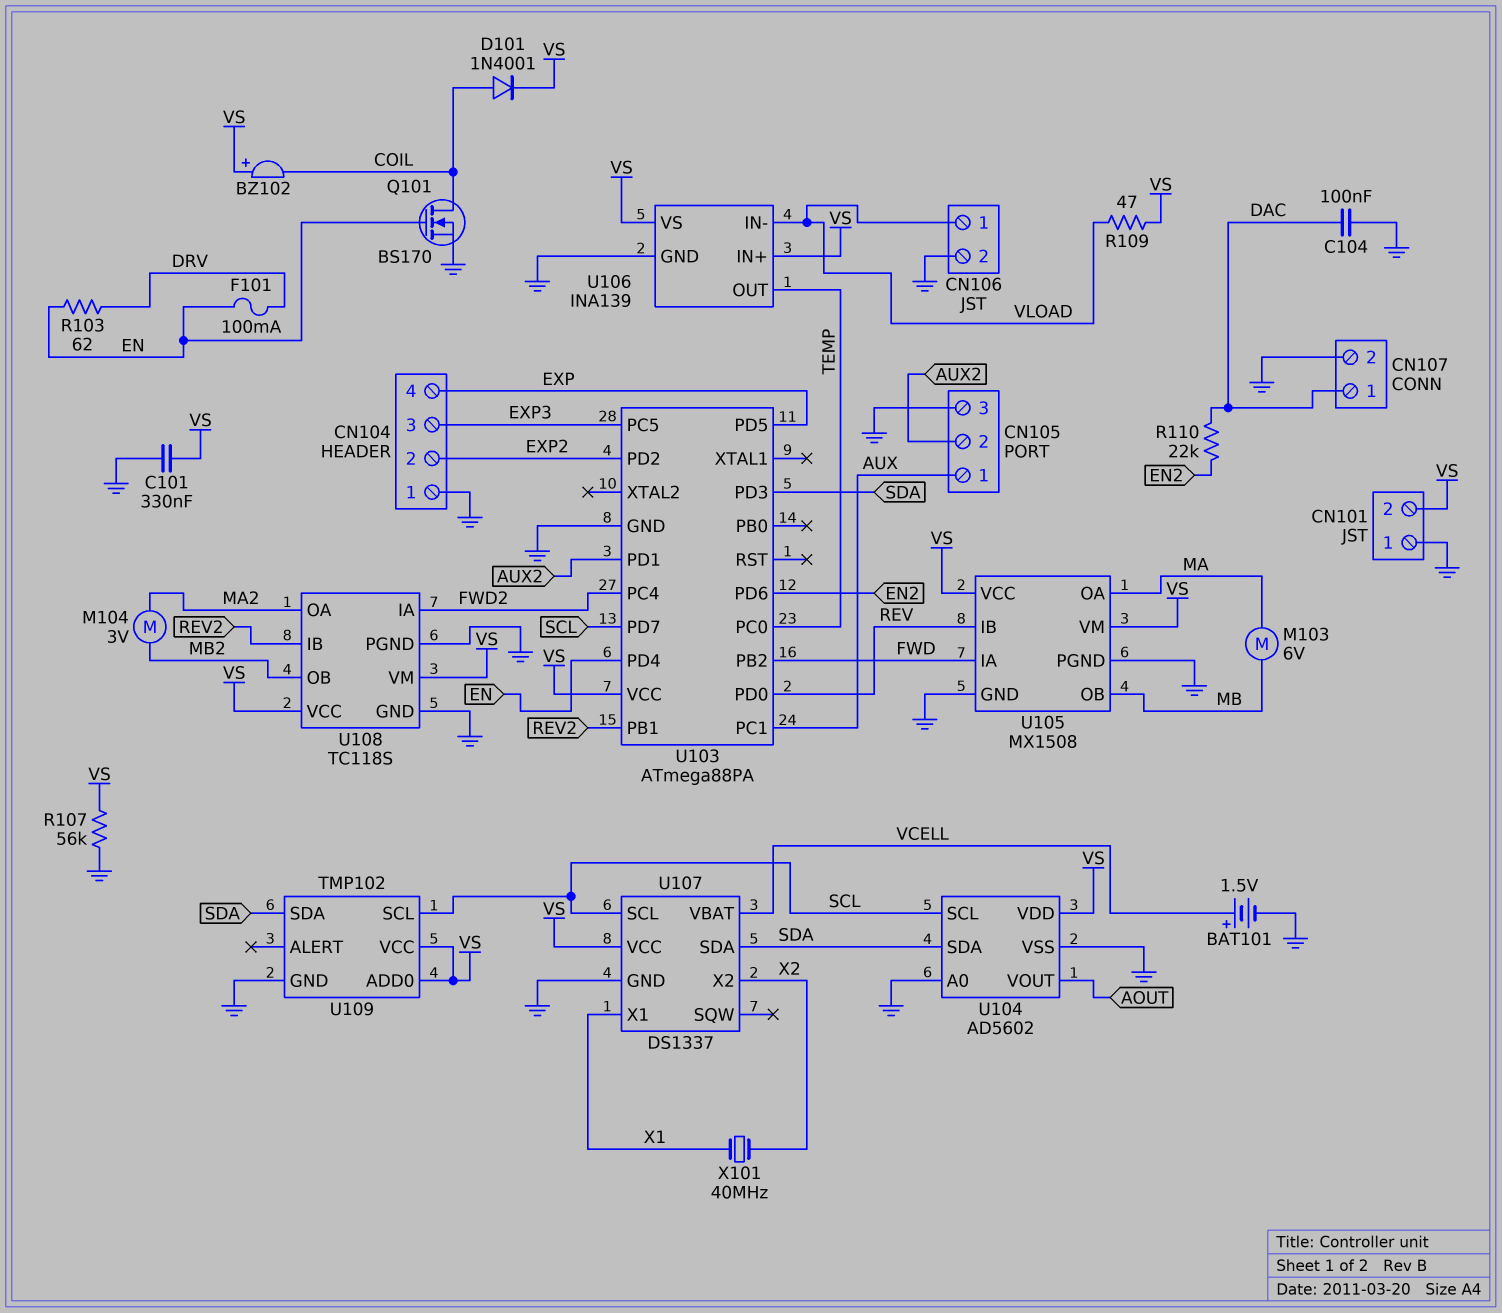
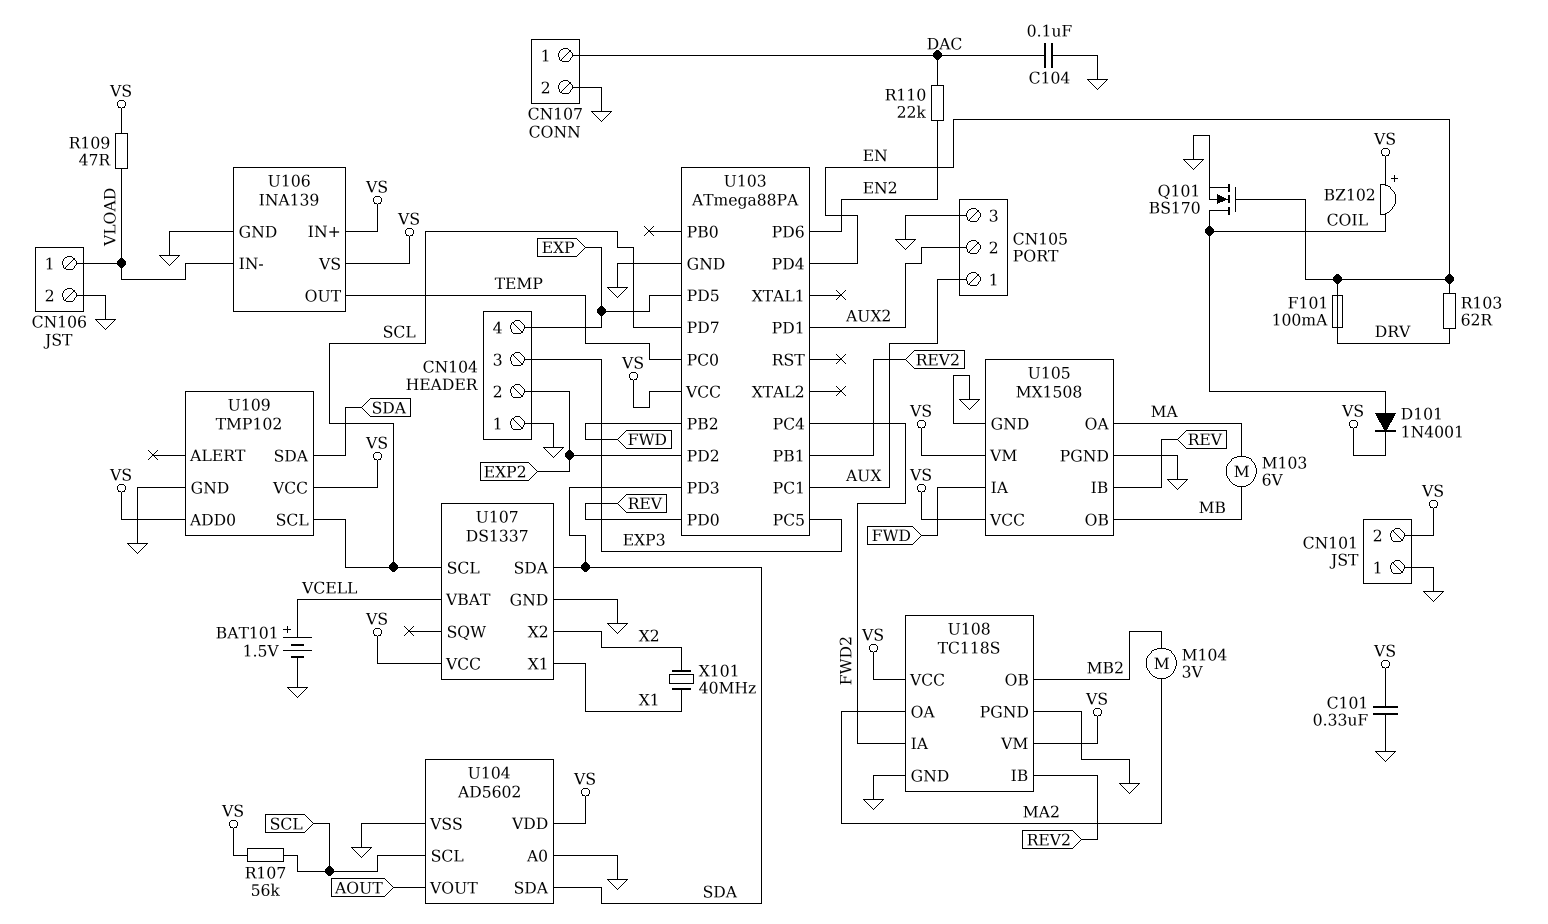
R107: 56k (GND, VS) -> 56k (SCL, VS)

